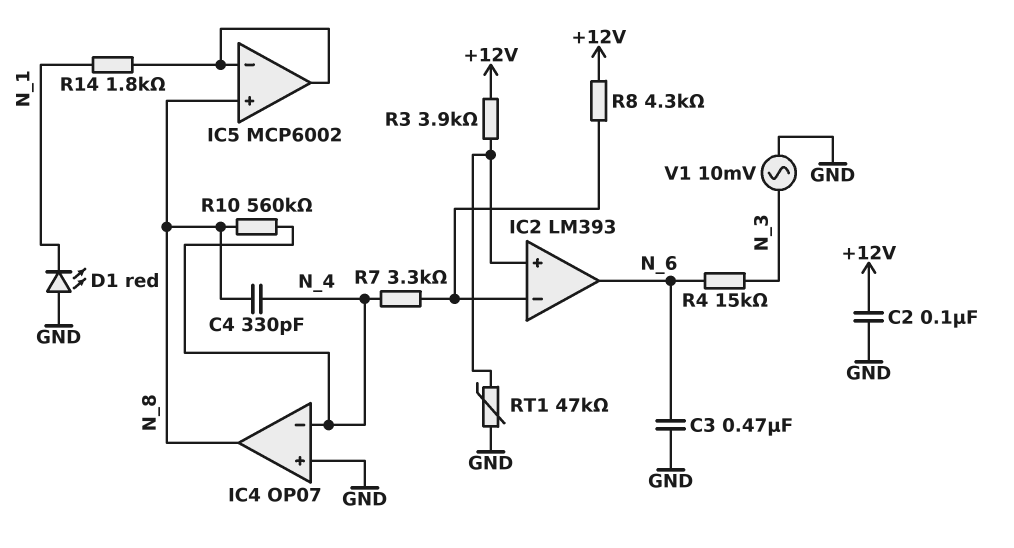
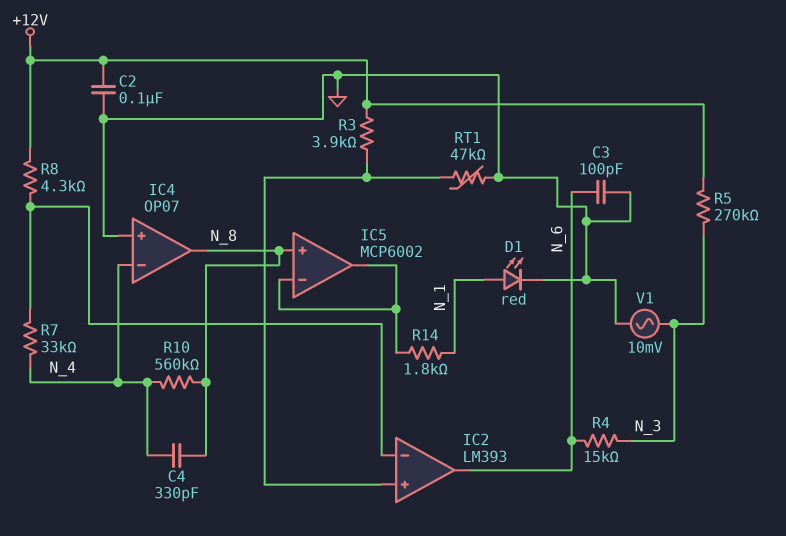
C3: 470nF (GND, N_6) -> 100pF (GND, N_6)
D1: LED red (A GND, K N_1) -> LED red (A N_1, K GND)
R5: none -> 270k (+12V, N_3)
R7: 3.3k (IC2/in-, N_4) -> 33k (IC2/in-, N_4)

